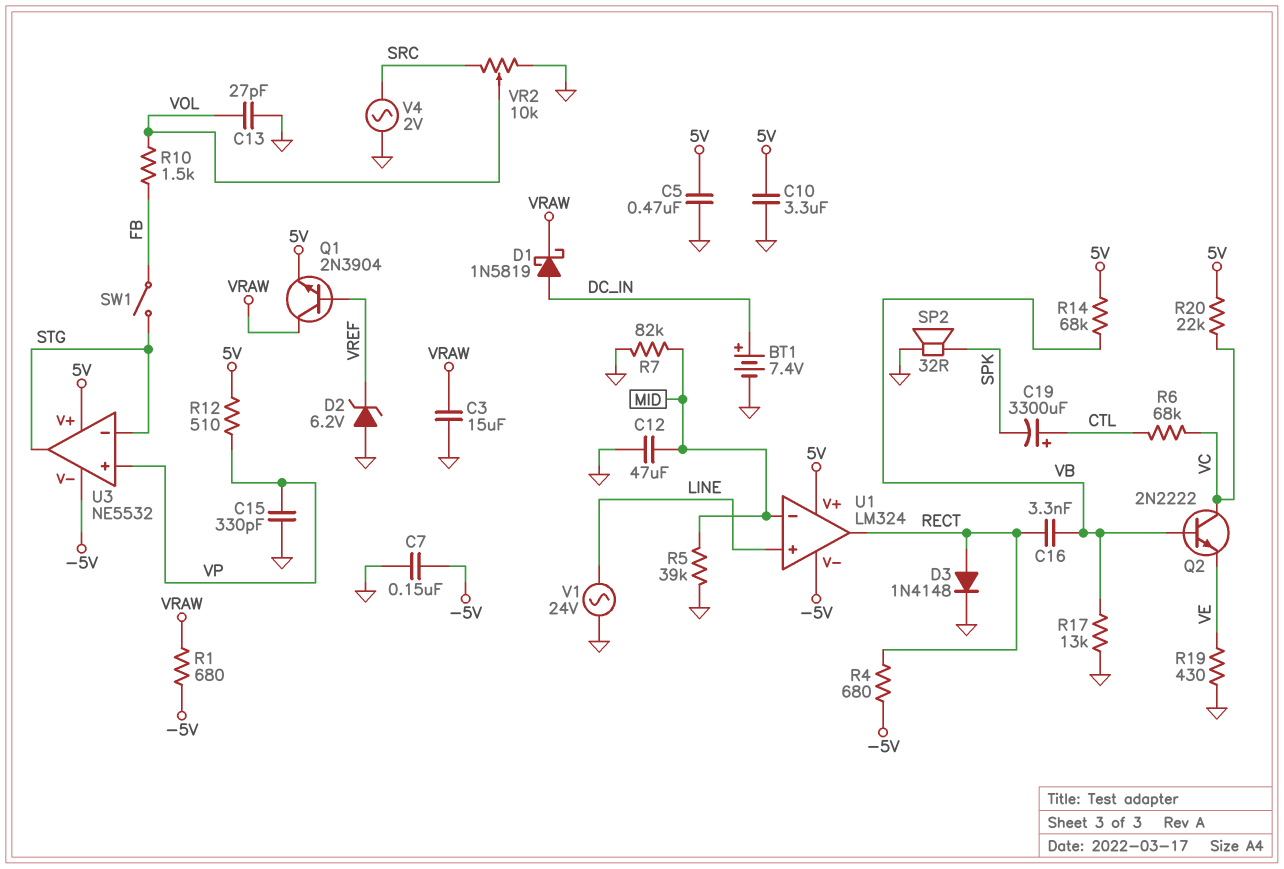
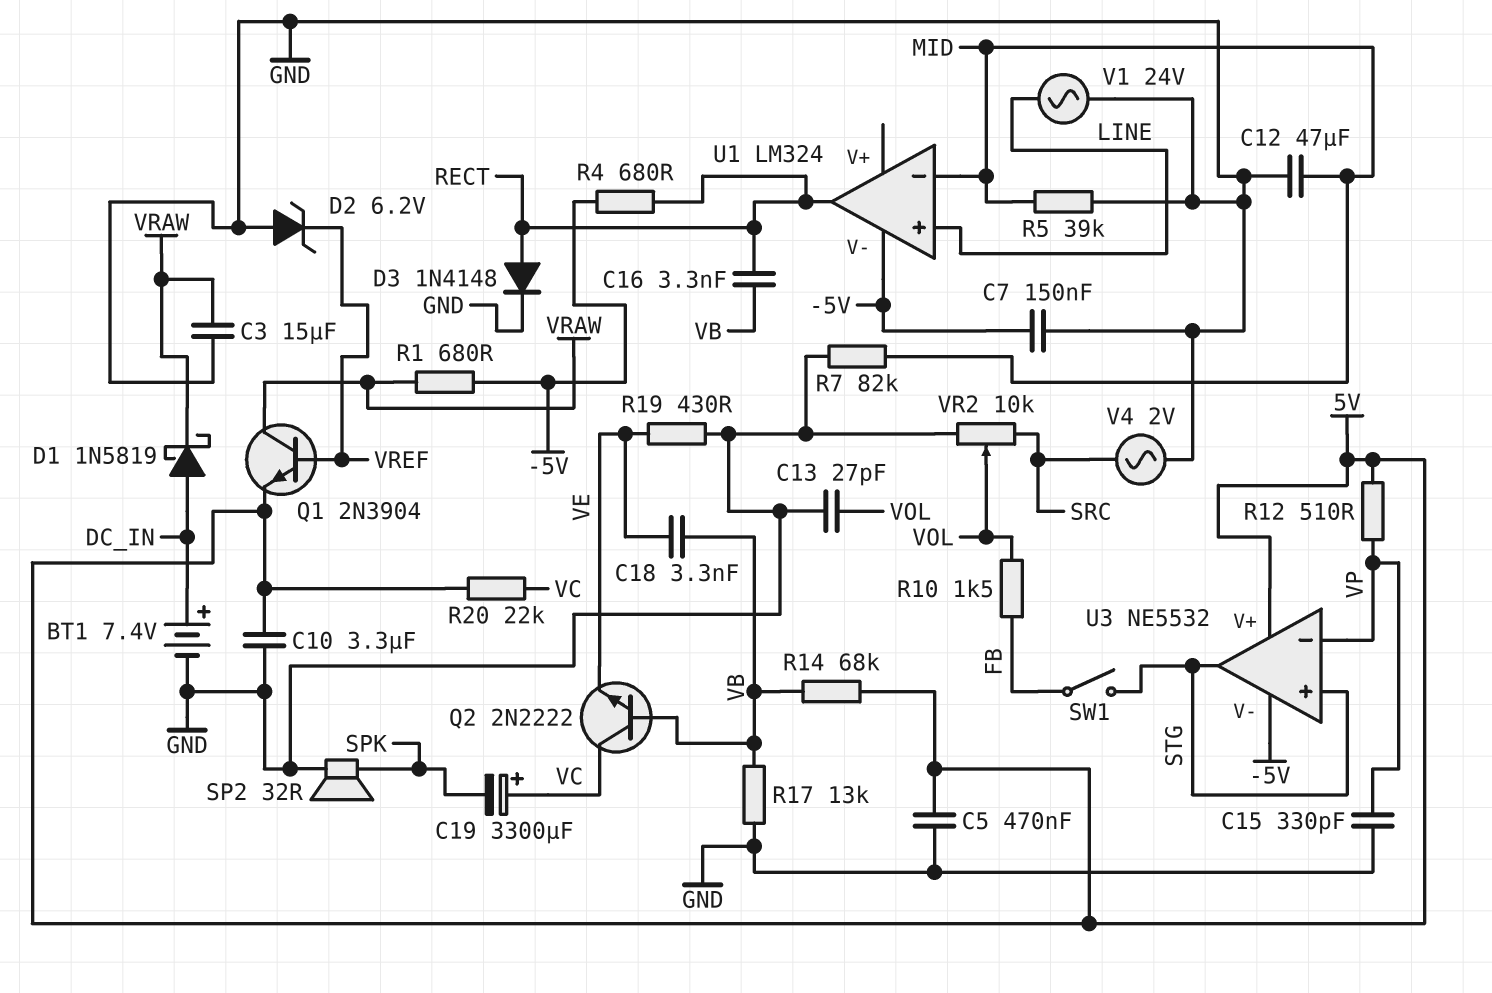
C18: none -> 3.3nF (VB, VE)
C19: 3300uF (plus CTL, minus SPK) -> 3300uF (plus VC, minus SPK)
R6: 68k (CTL, VC) -> none
U1 pin V+: 5V -> none
U3 pin in+: VP -> STG
U3 pin in-: STG -> VP

